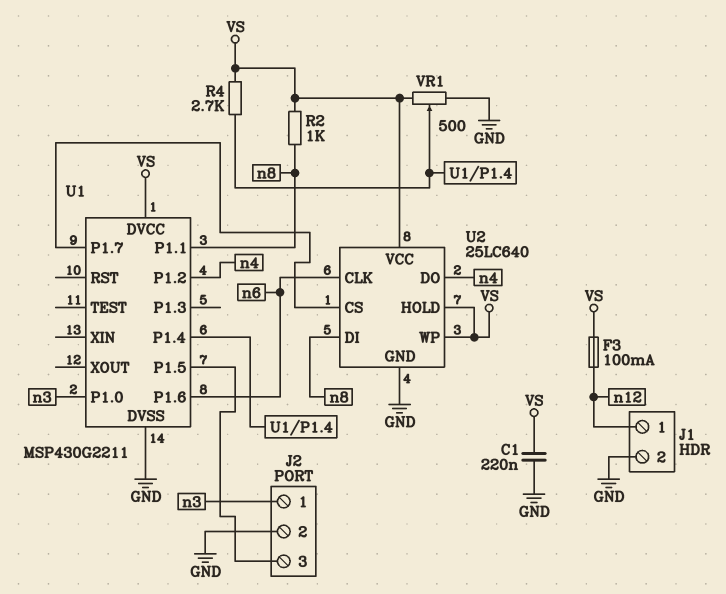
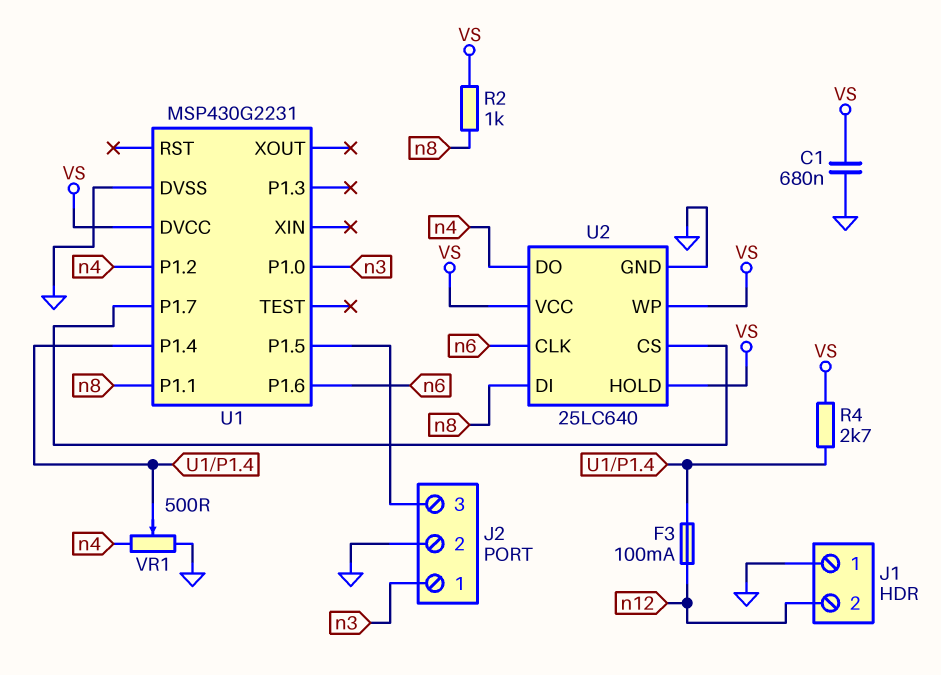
C1: 220nF (GND, VS) -> 680nF (GND, VS)
F3: 100mA (VS, n12) -> 100mA (U1/P1.4, n12)
J1 pin 1: n12 -> GND
J1 pin 2: GND -> n12
U1: MSP430G2211 -> MSP430G2231
VR1: 500 (GND, VS, wiper U1/P1.4) -> 500 (GND, n4, wiper U1/P1.4)

